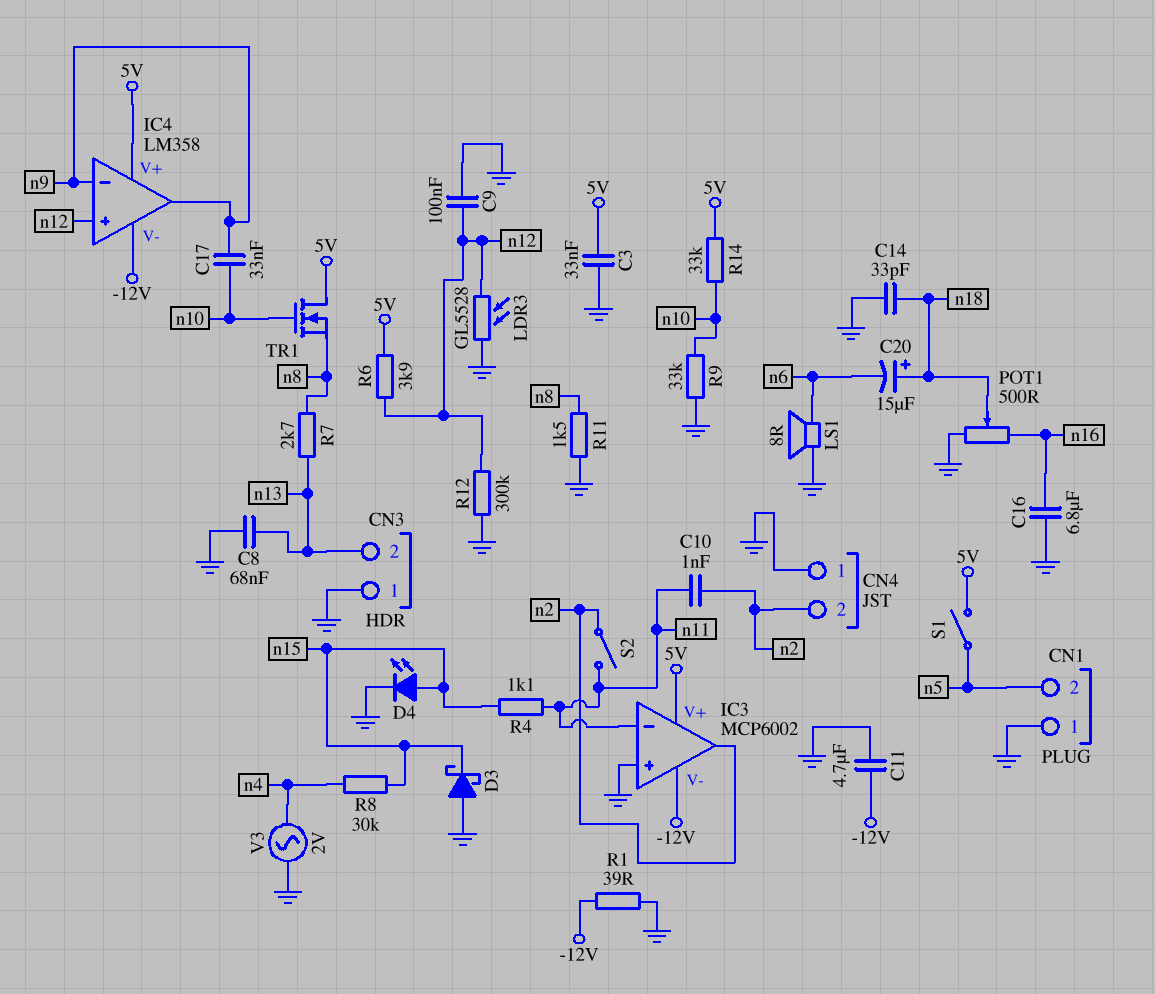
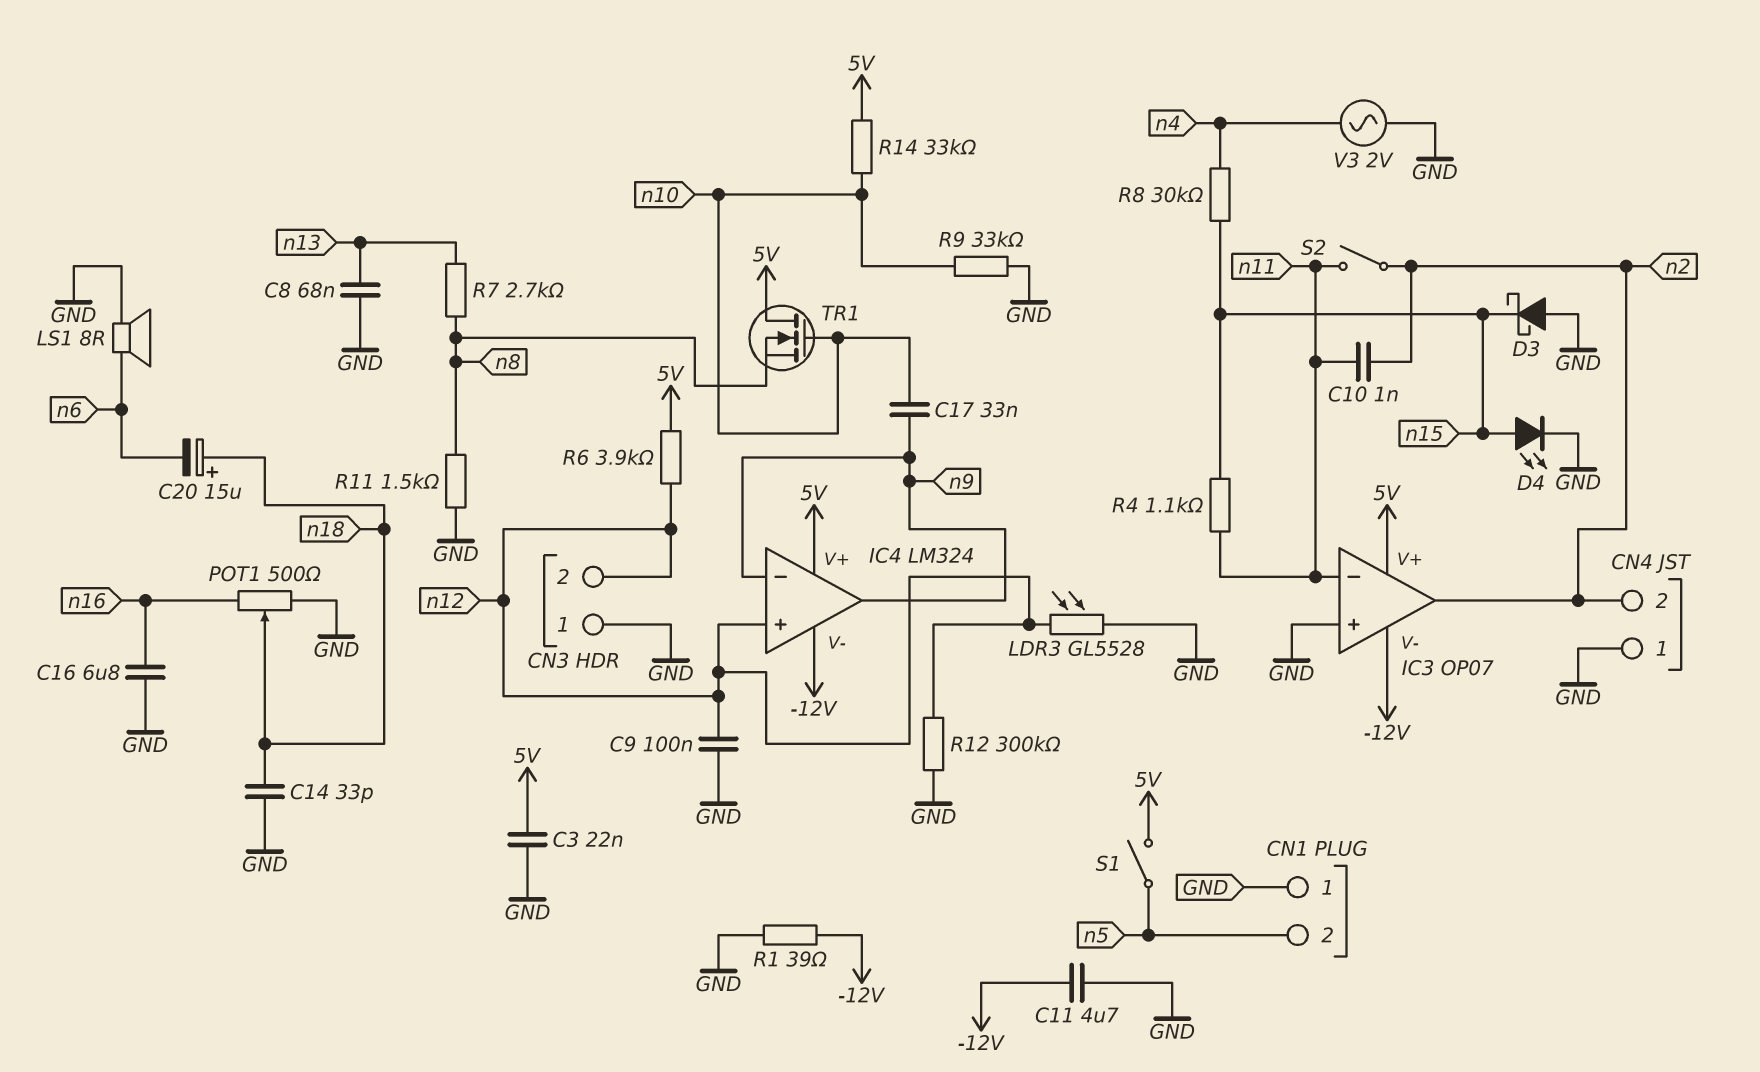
C3: 33nF (5V, GND) -> 22nF (5V, GND)
CN3 pin 2: n13 -> n12
IC3: MCP6002 -> OP07
IC4: LM358 -> LM324

